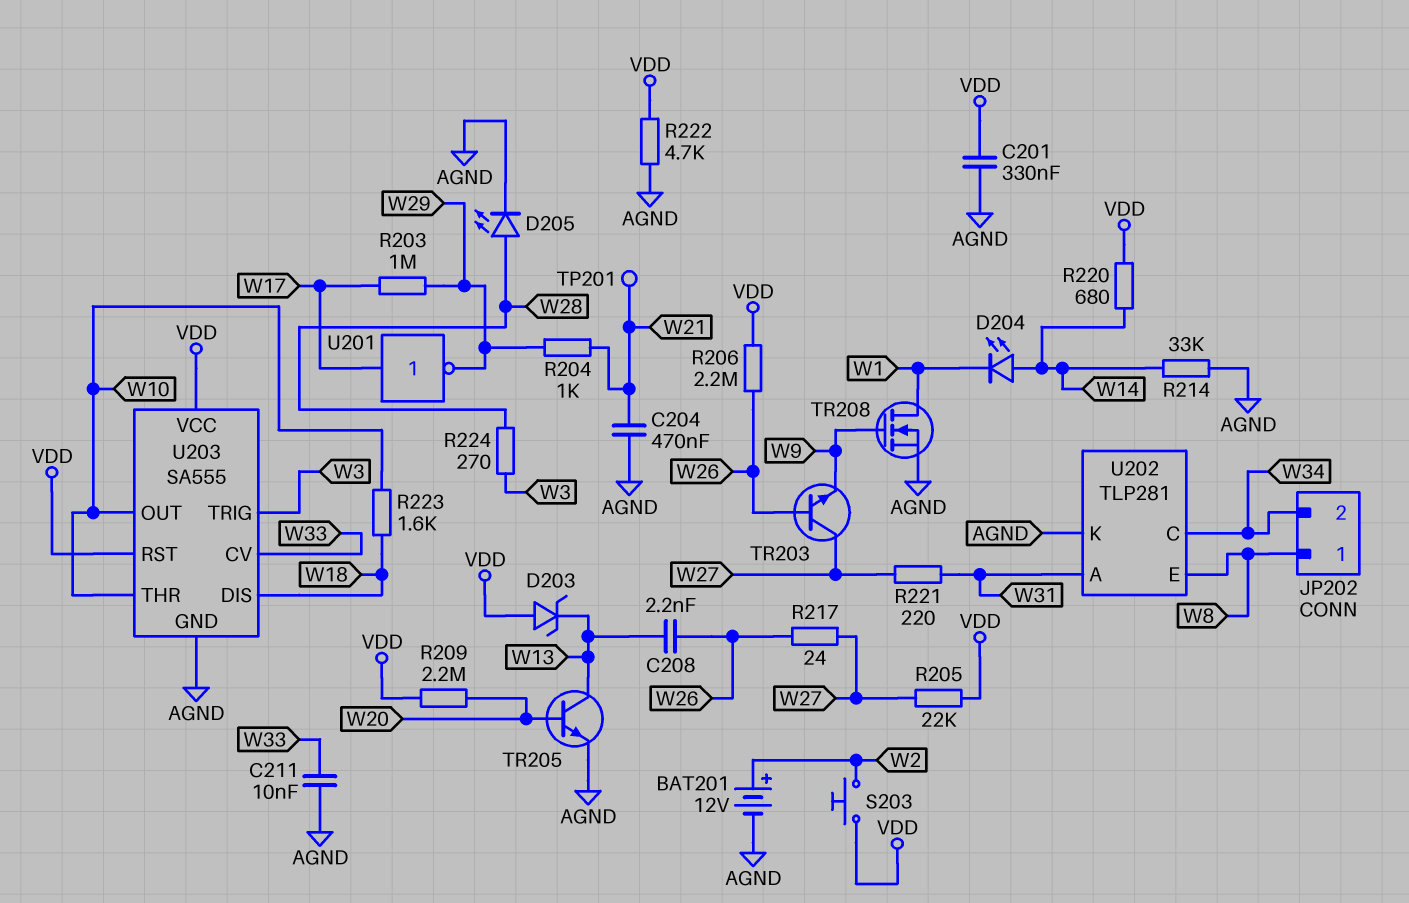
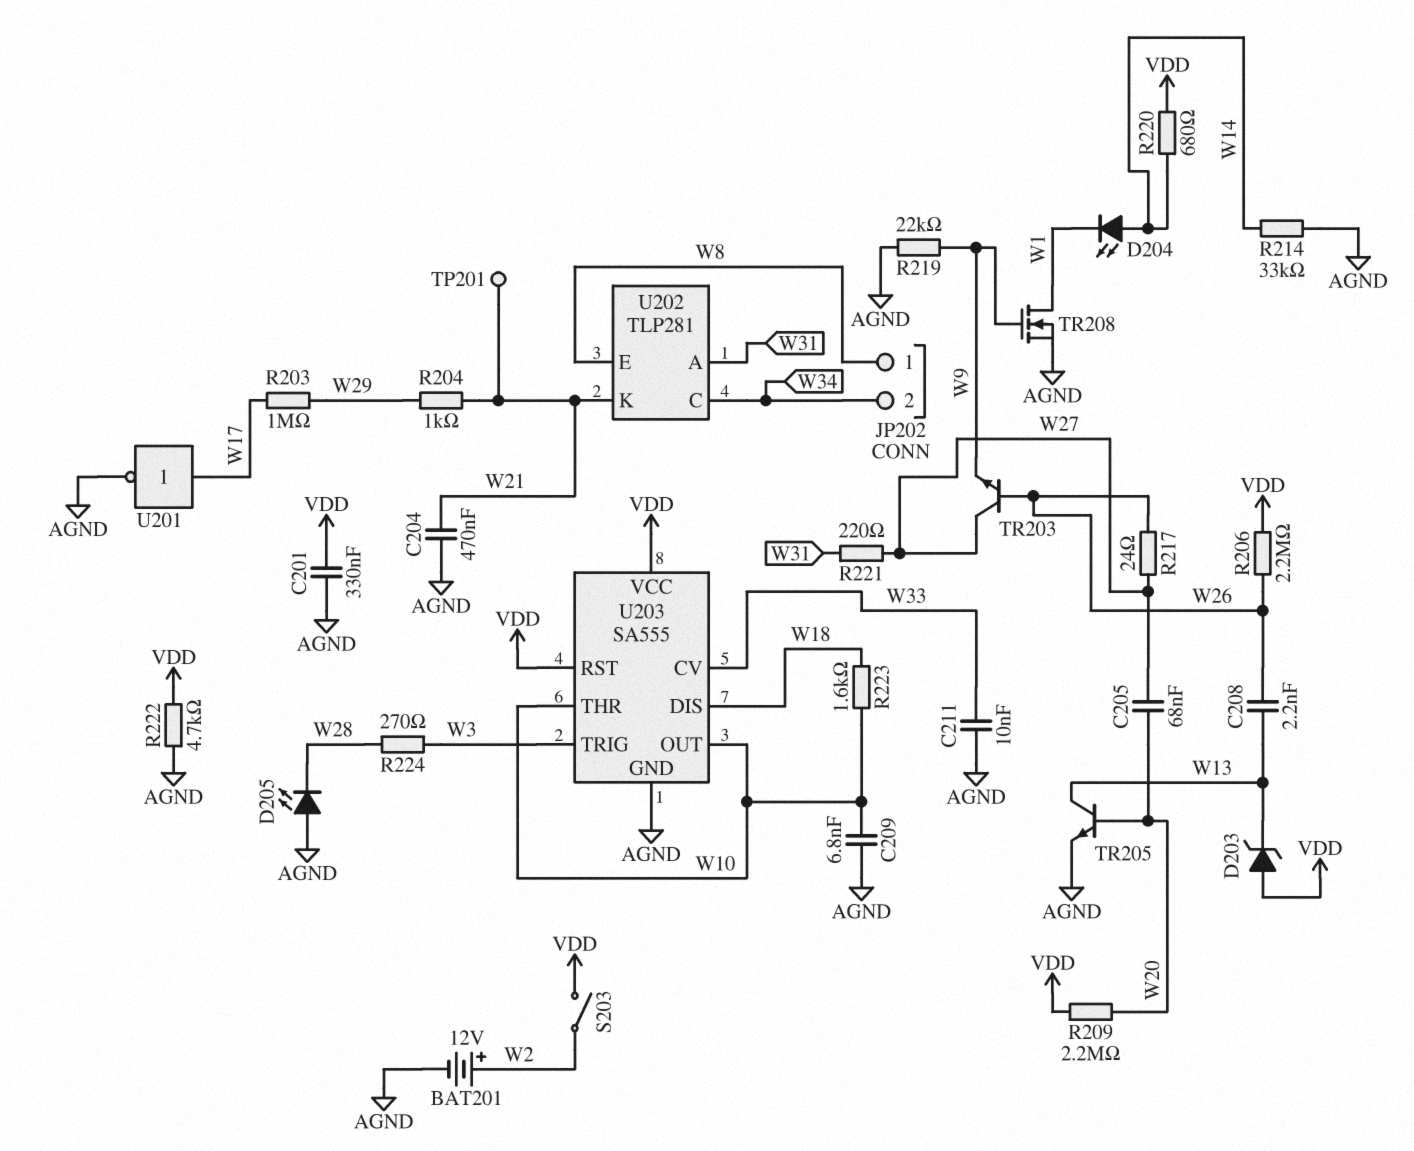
C205: none -> 68nF (W20, W27)
C209: none -> 6.8nF (AGND, W10)
D205: LED (A W28, K AGND) -> LED (A AGND, K W28)
R205: 22k (VDD, W27) -> none
R219: none -> 22k (AGND, W9)
S203: button (VDD, W2) -> switch (VDD, W2)
U201: NOT (in W17, out W29) -> NOT (in W17, out AGND)
U202 pin K: AGND -> W21

